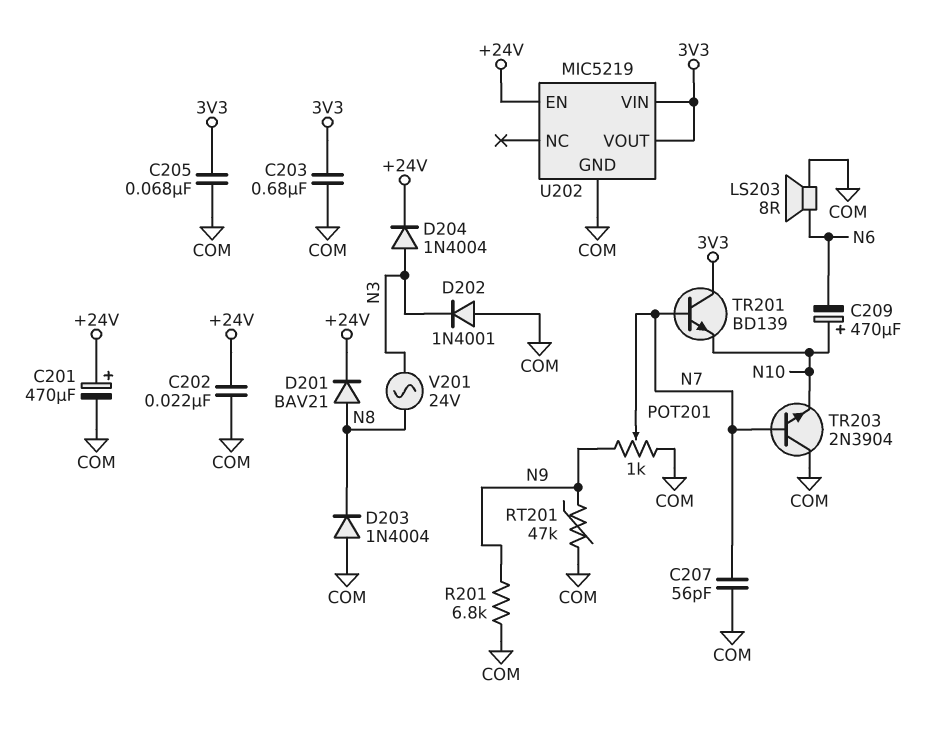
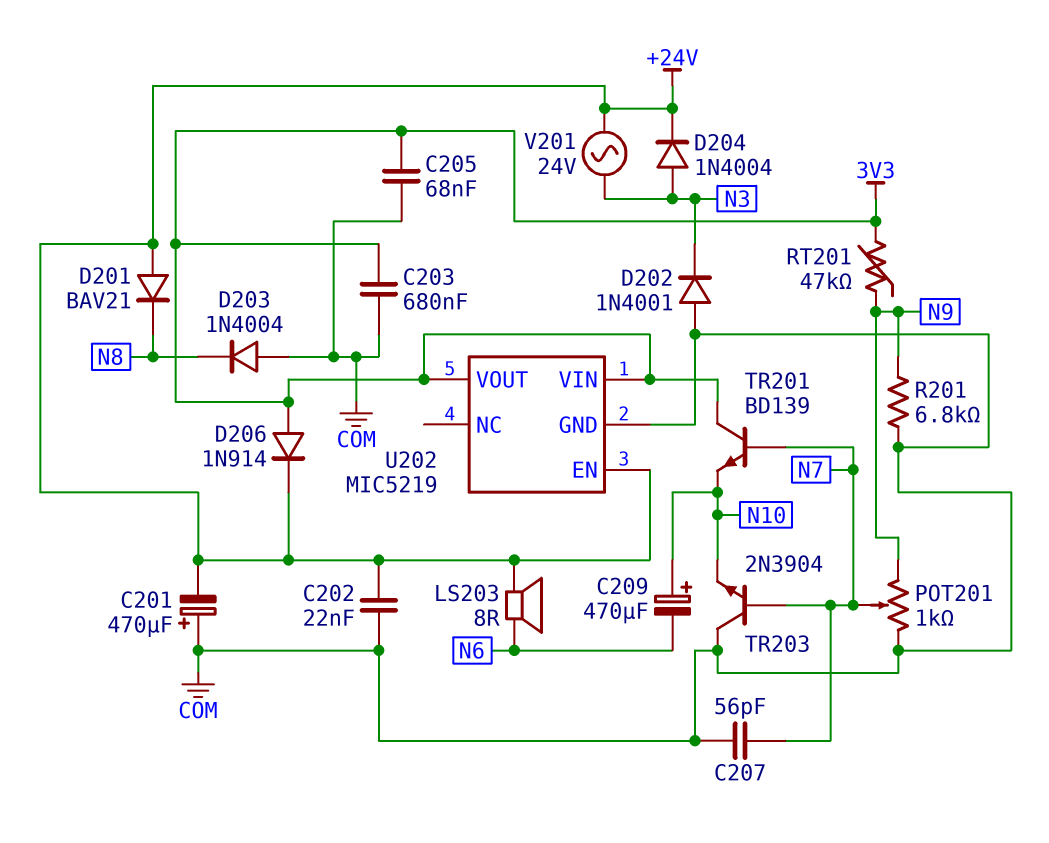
C201: 470uF (plus +24V, minus COM) -> 470uF (plus COM, minus +24V)
D201: diode BAV21 (A N8, K +24V) -> diode BAV21 (A +24V, K N8)
D206: none -> diode 1N914 (A 3V3, K +24V)
LS203: speaker 8R (COM, N6) -> speaker 8R (+24V, N6)
RT201: 47k (COM, N9) -> 47k (3V3, N9)
V201: AC 24V (N3, N8) -> AC 24V (+24V, N3)

